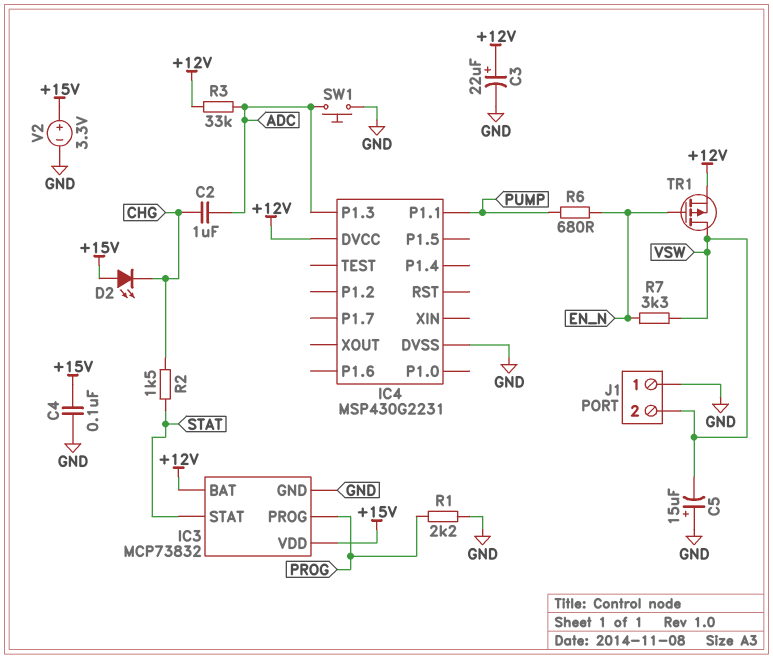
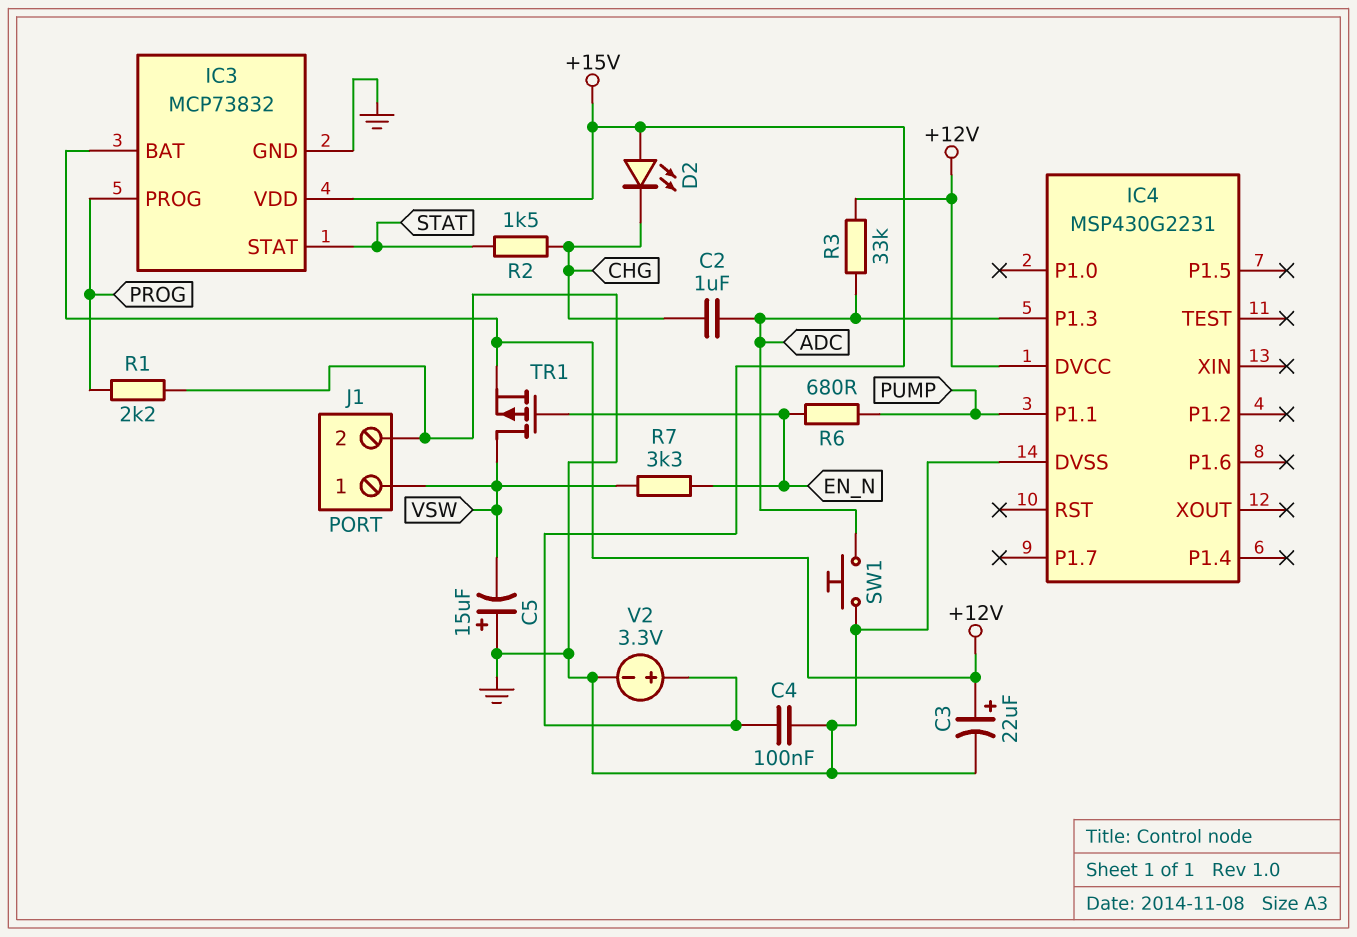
J1 pin 1: GND -> VSW
J1 pin 2: VSW -> GND

